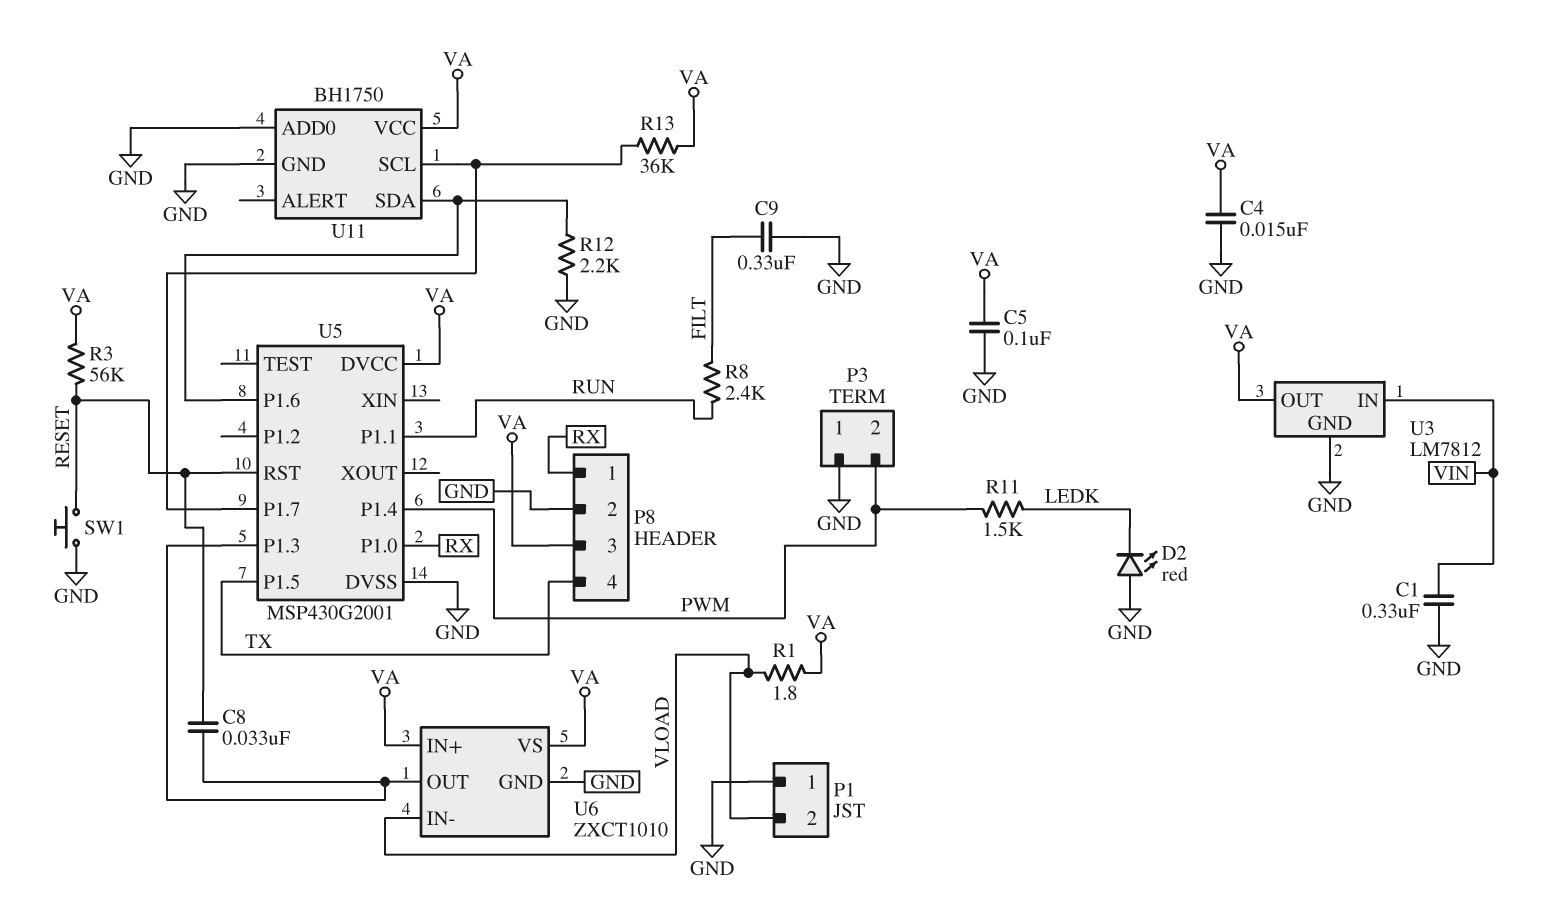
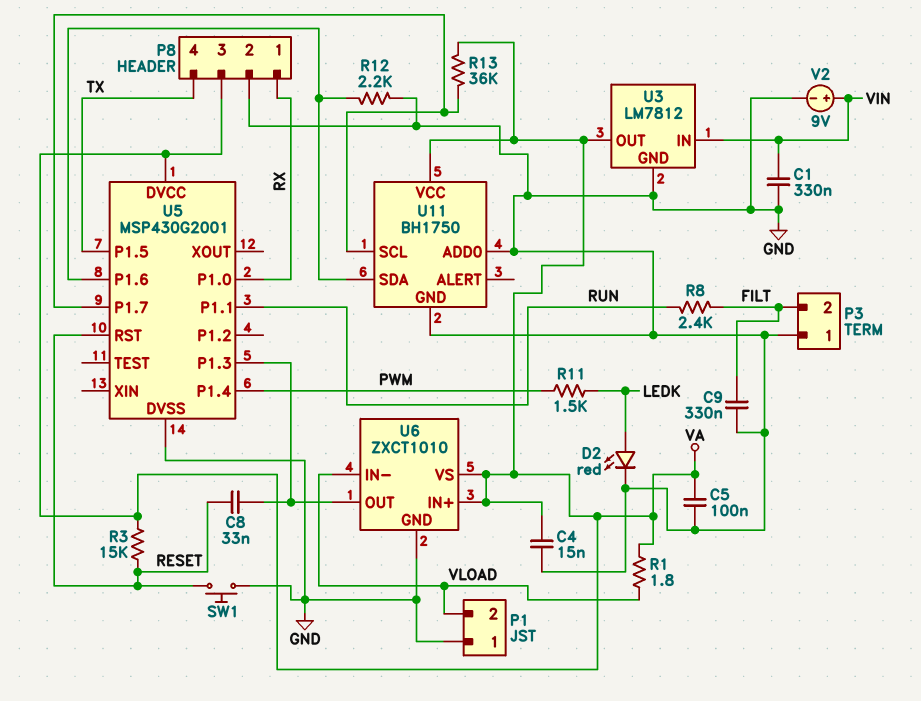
D2: LED red (A GND, K LEDK) -> LED red (A LEDK, K GND)
P3 pin 2: PWM -> FILT
R3: 56k (RESET, VA) -> 15k (RESET, VA)
V2: none -> 9V (plus VIN, minus GND)

